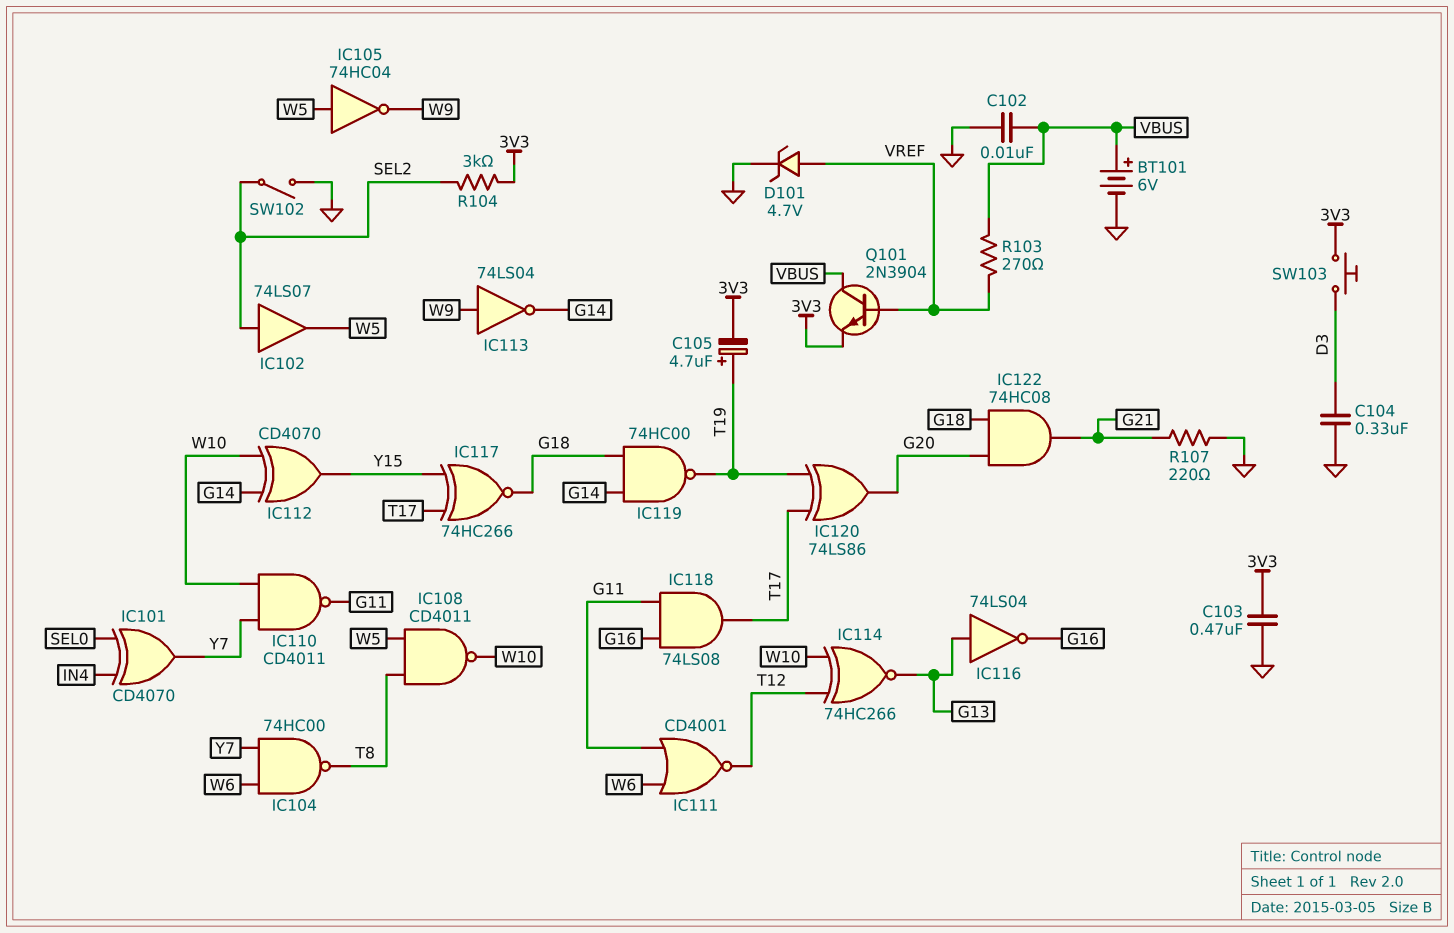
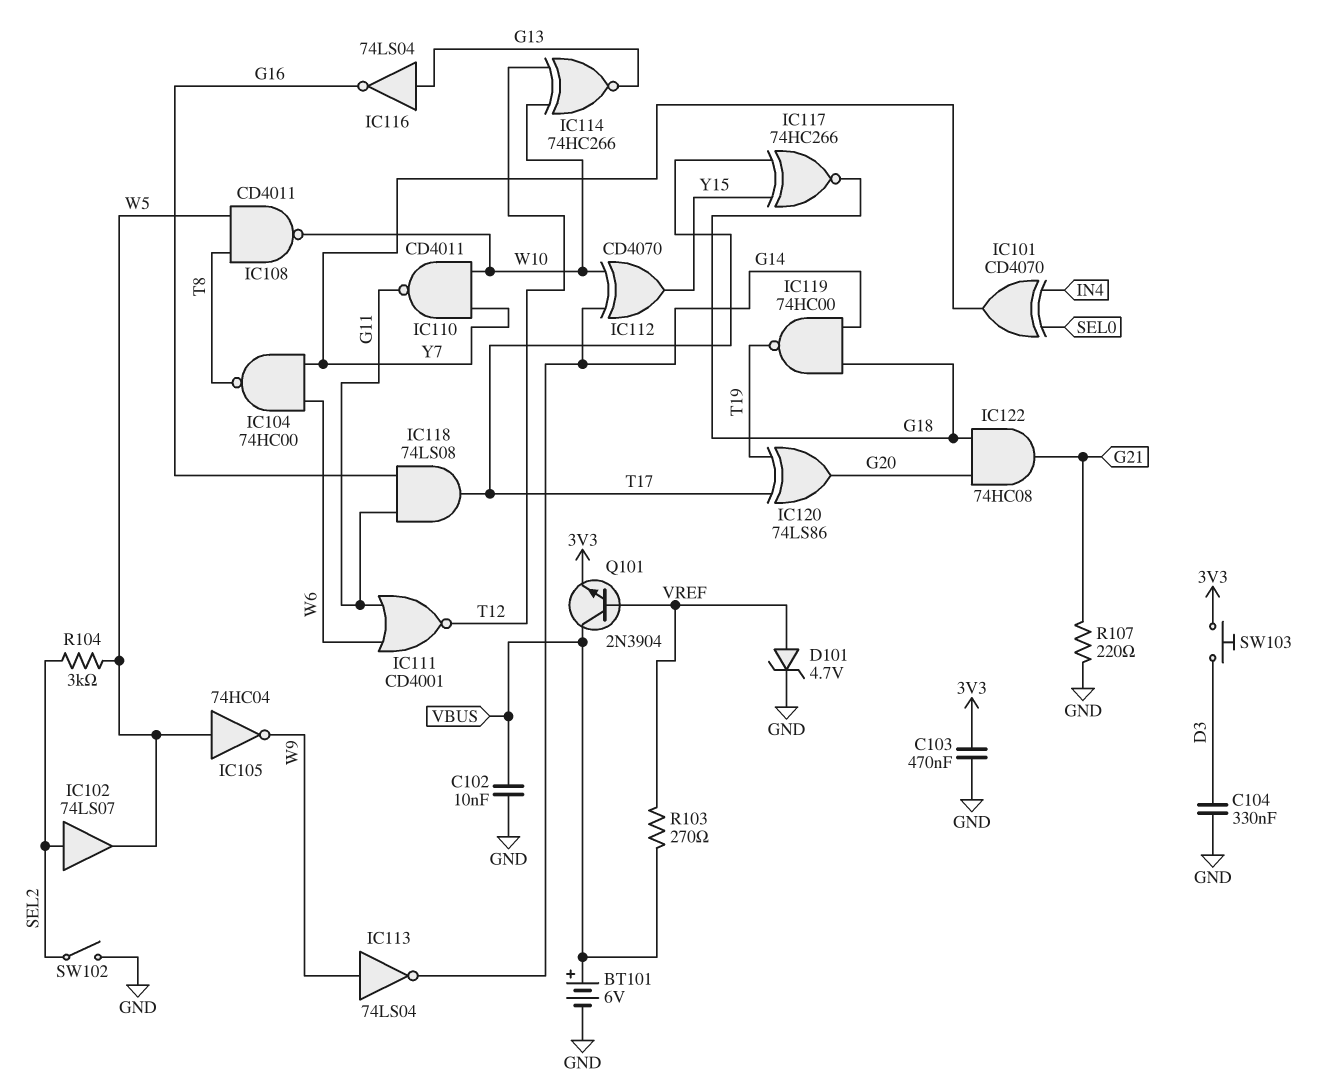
C105: 4.7uF (plus T19, minus 3V3) -> none
R104: 3k (3V3, SEL2) -> 3k (SEL2, W5)

